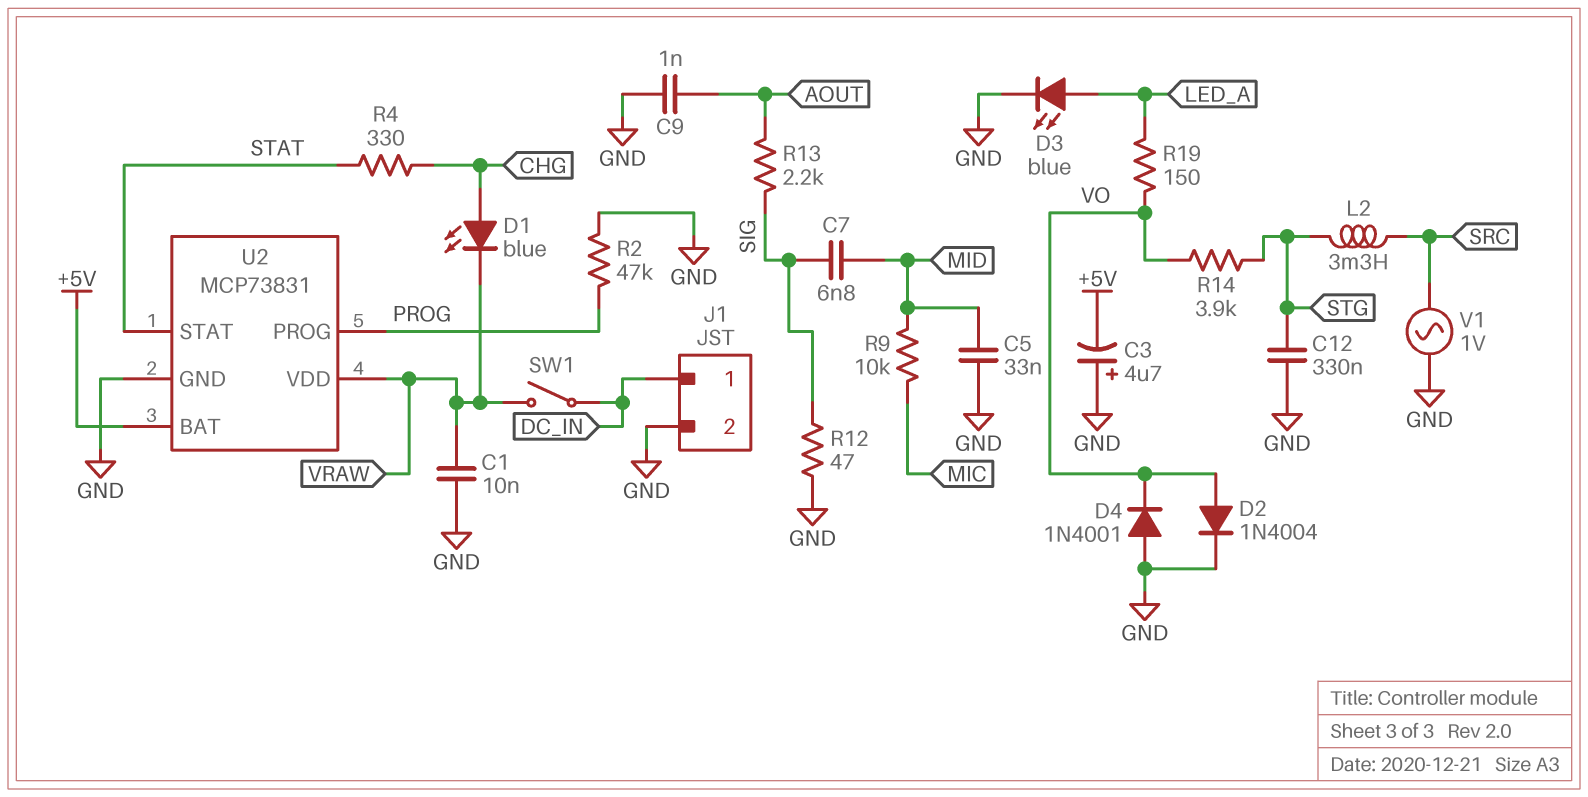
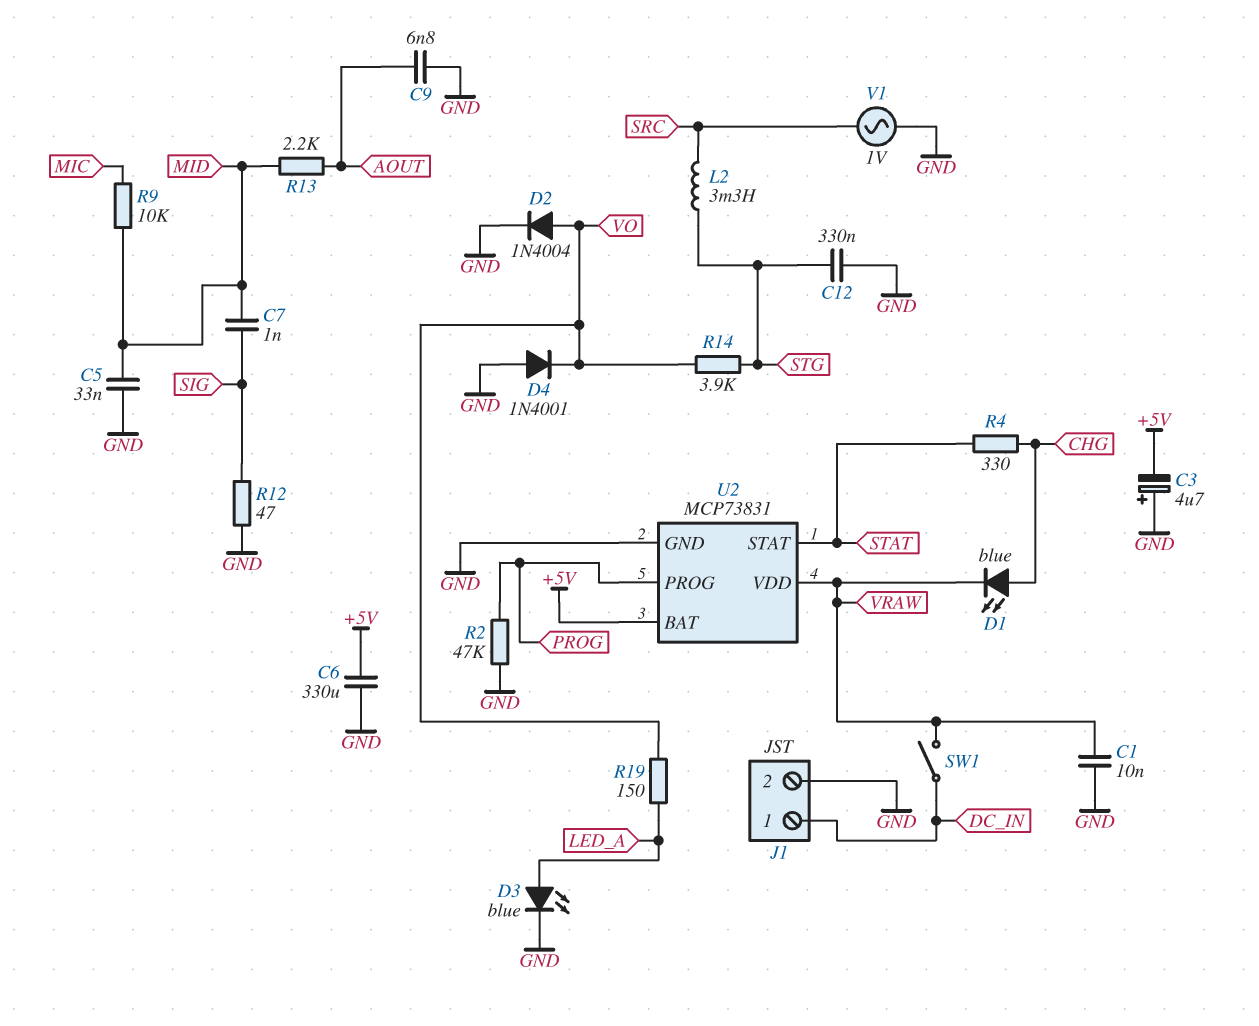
C6: none -> 330uF (+5V, GND)
C7: 6.8nF (MID, SIG) -> 1nF (MID, SIG)
C9: 1nF (AOUT, GND) -> 6.8nF (AOUT, GND)
R13: 2.2k (AOUT, SIG) -> 2.2k (AOUT, MID)

